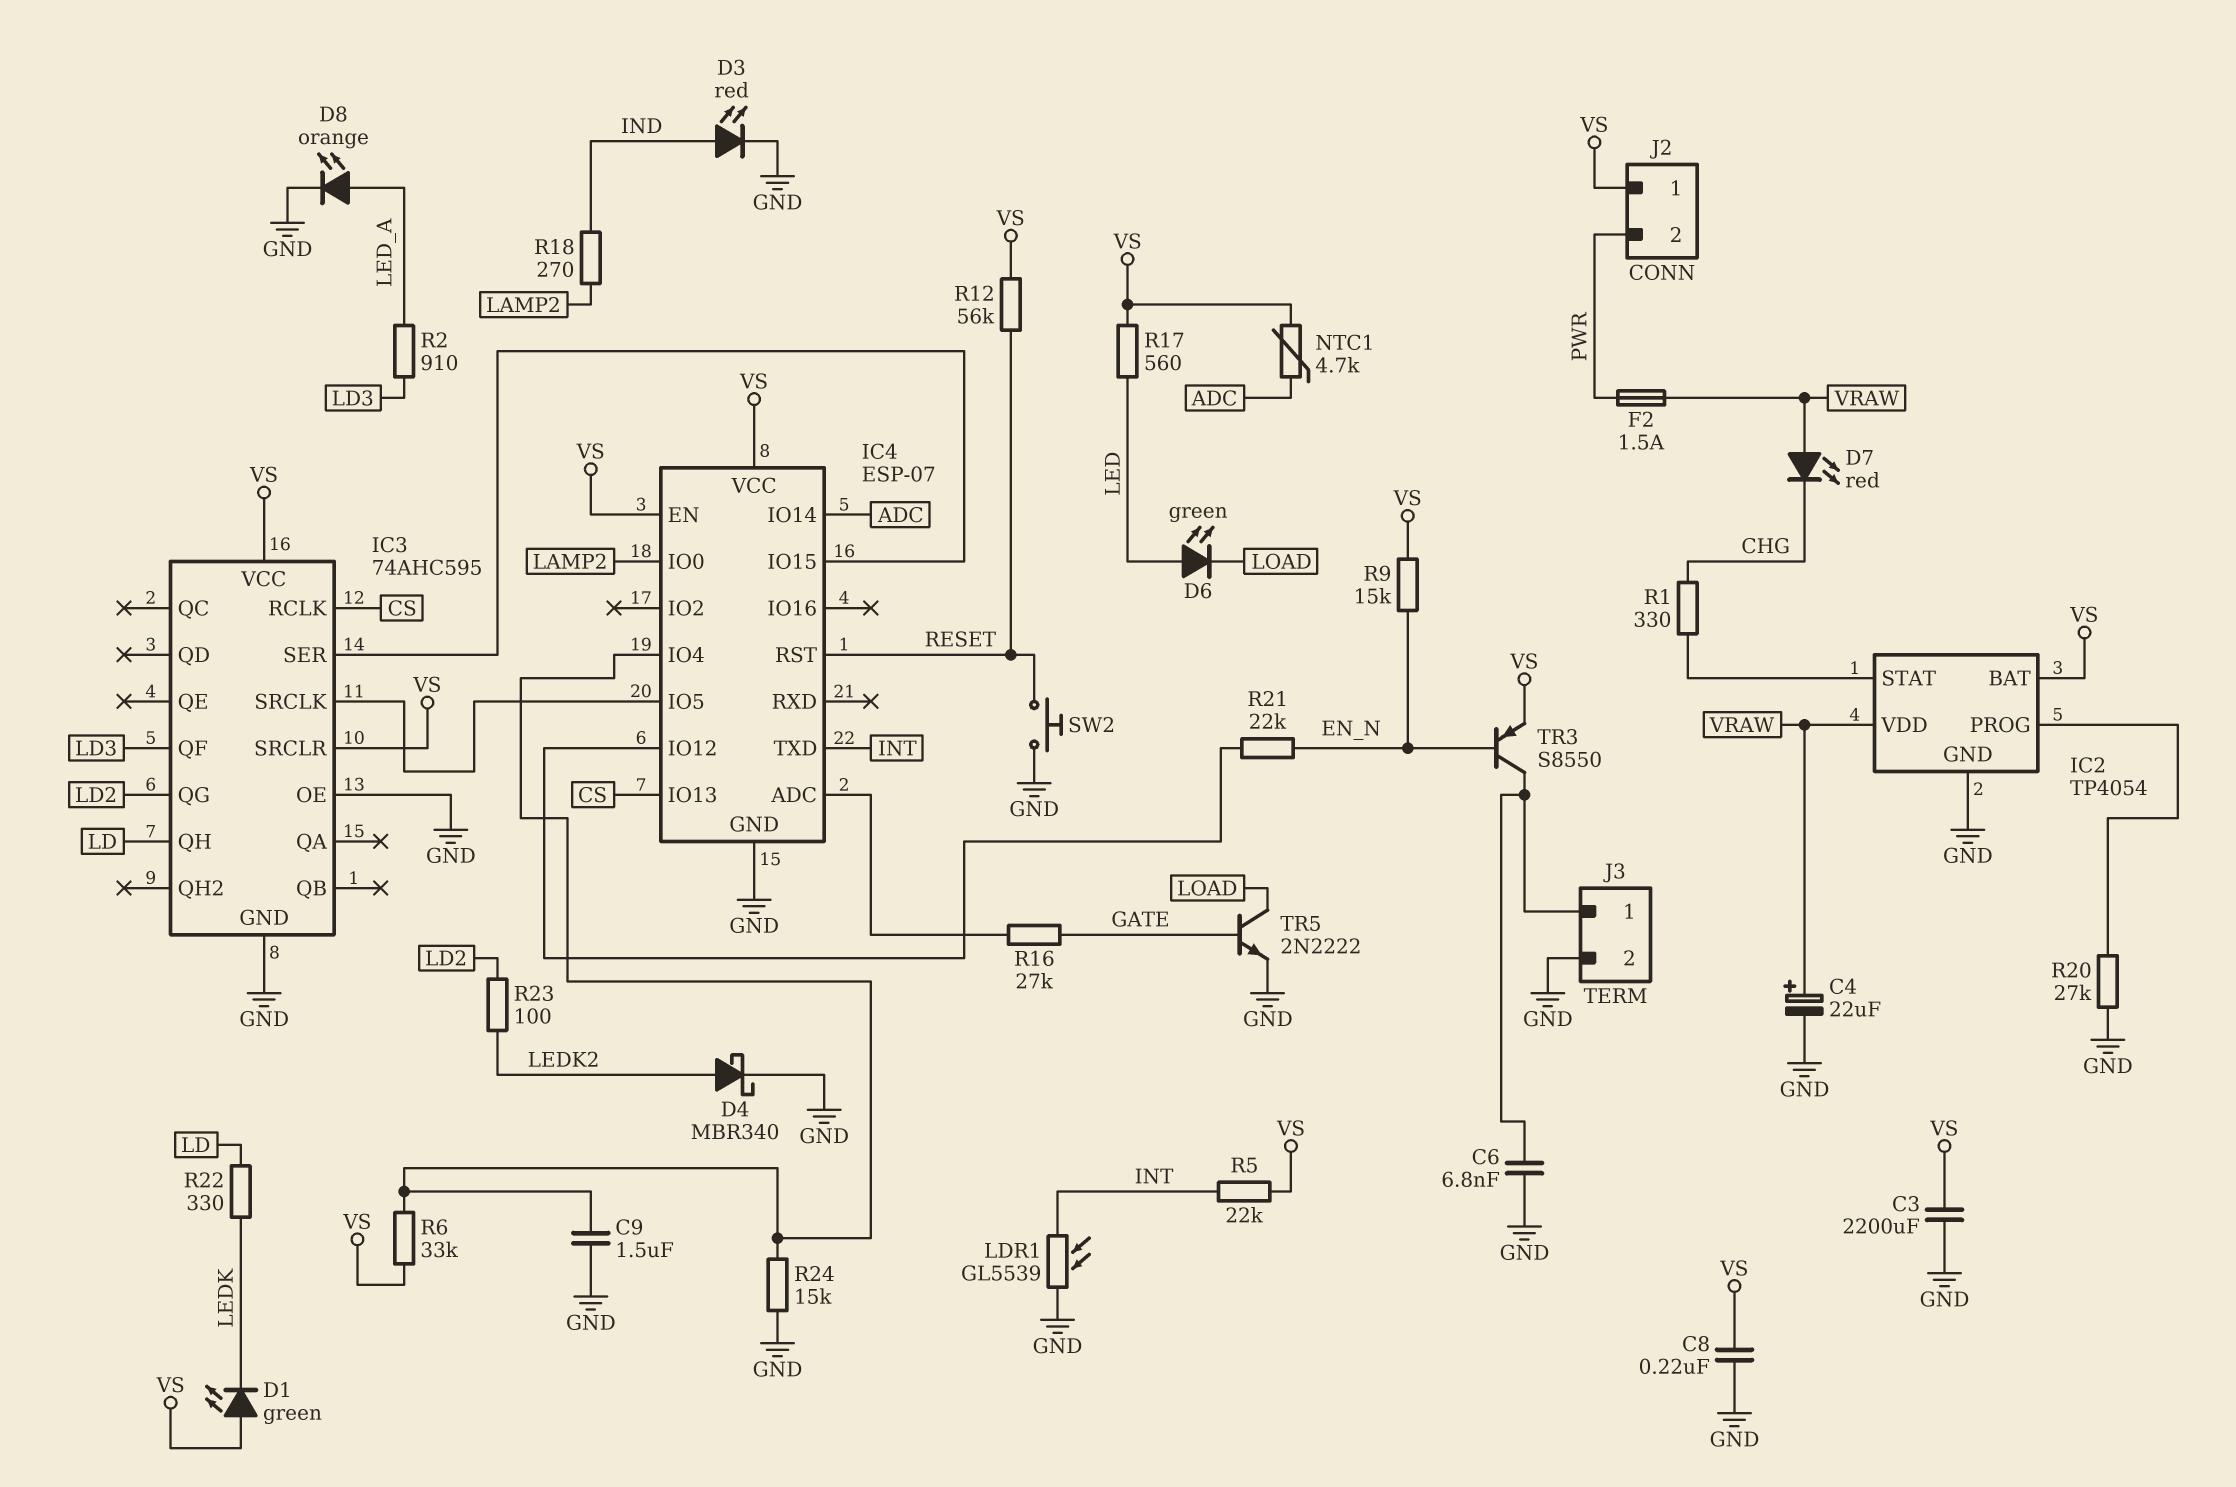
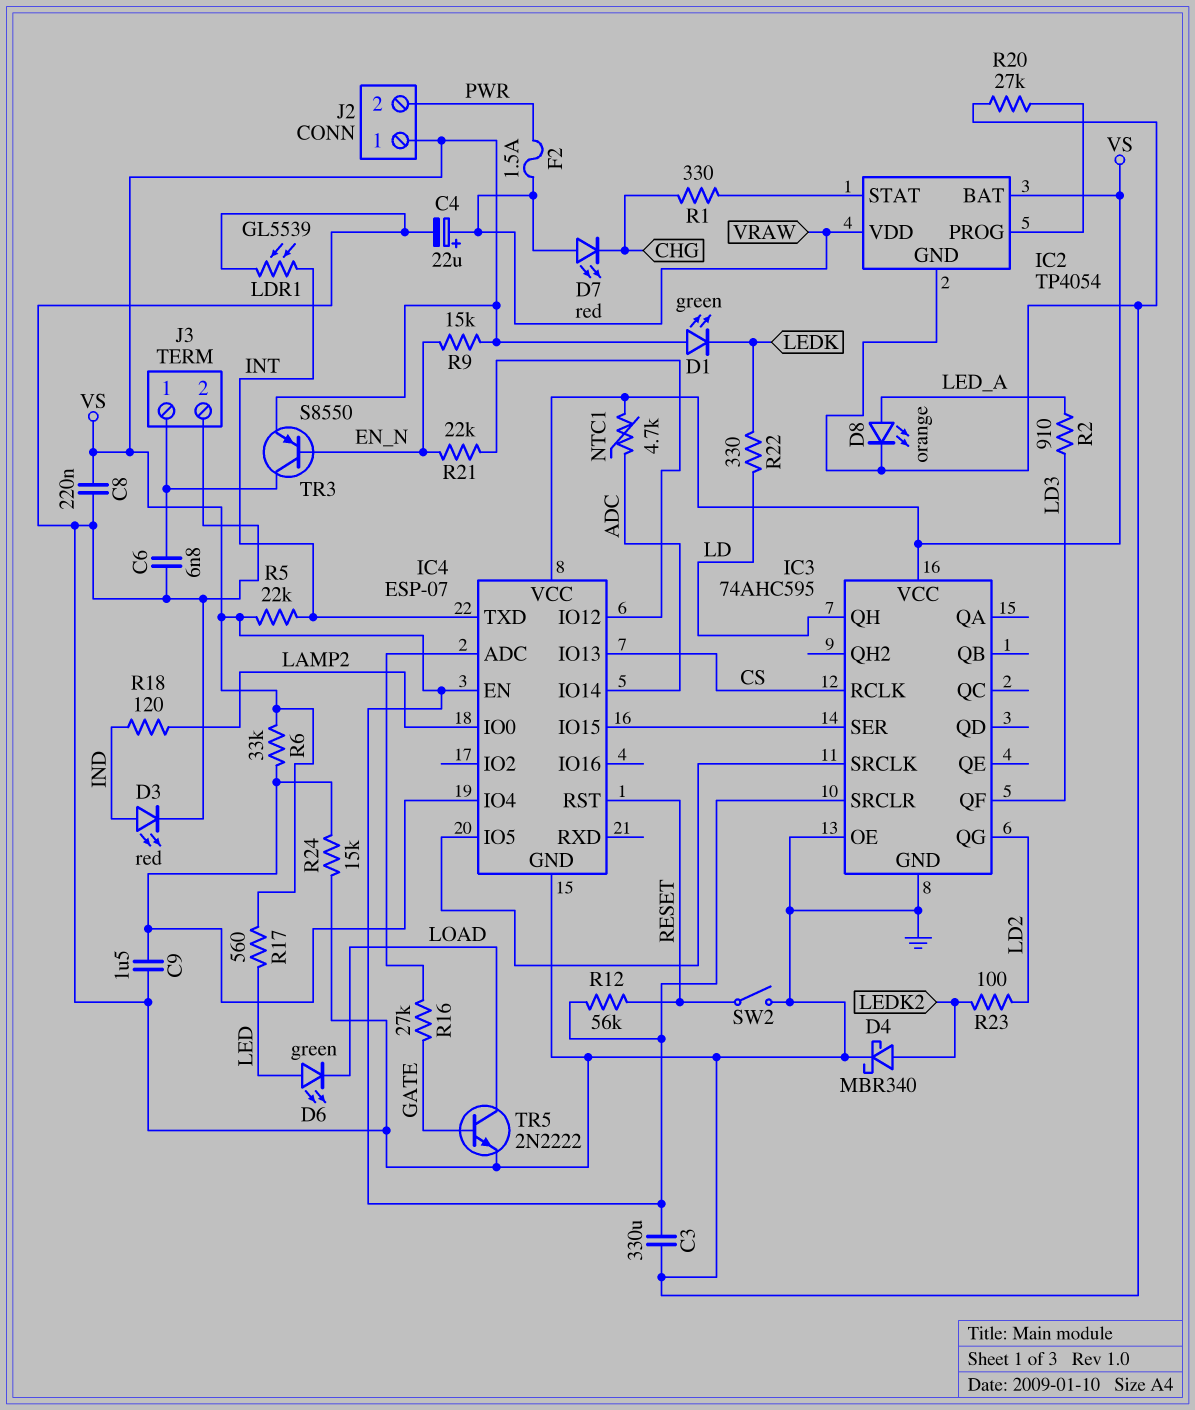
C3: 2200uF (GND, VS) -> 330uF (GND, VS)
R18: 270 (IND, LAMP2) -> 120 (IND, LAMP2)
SW2: button (GND, RESET) -> switch (GND, RESET)

